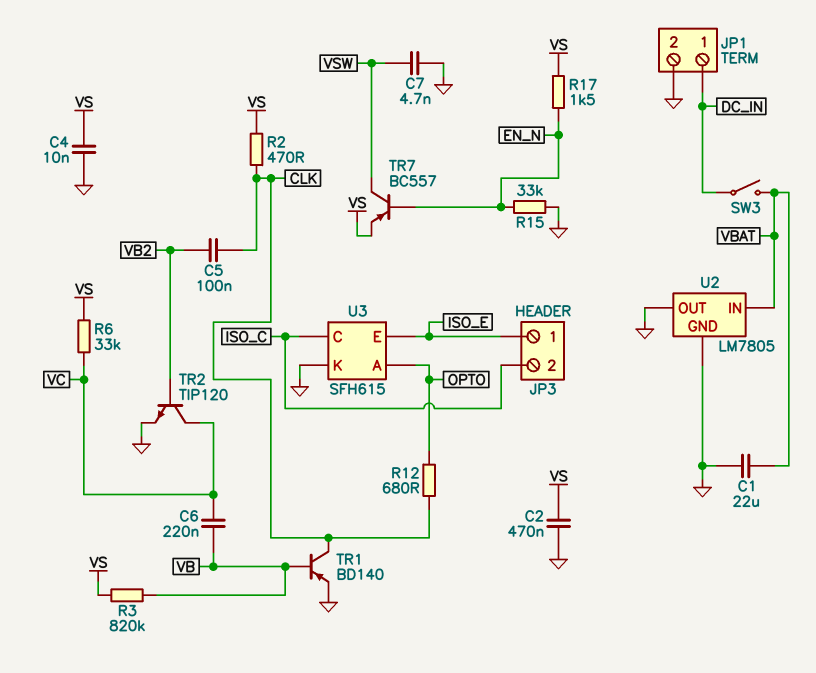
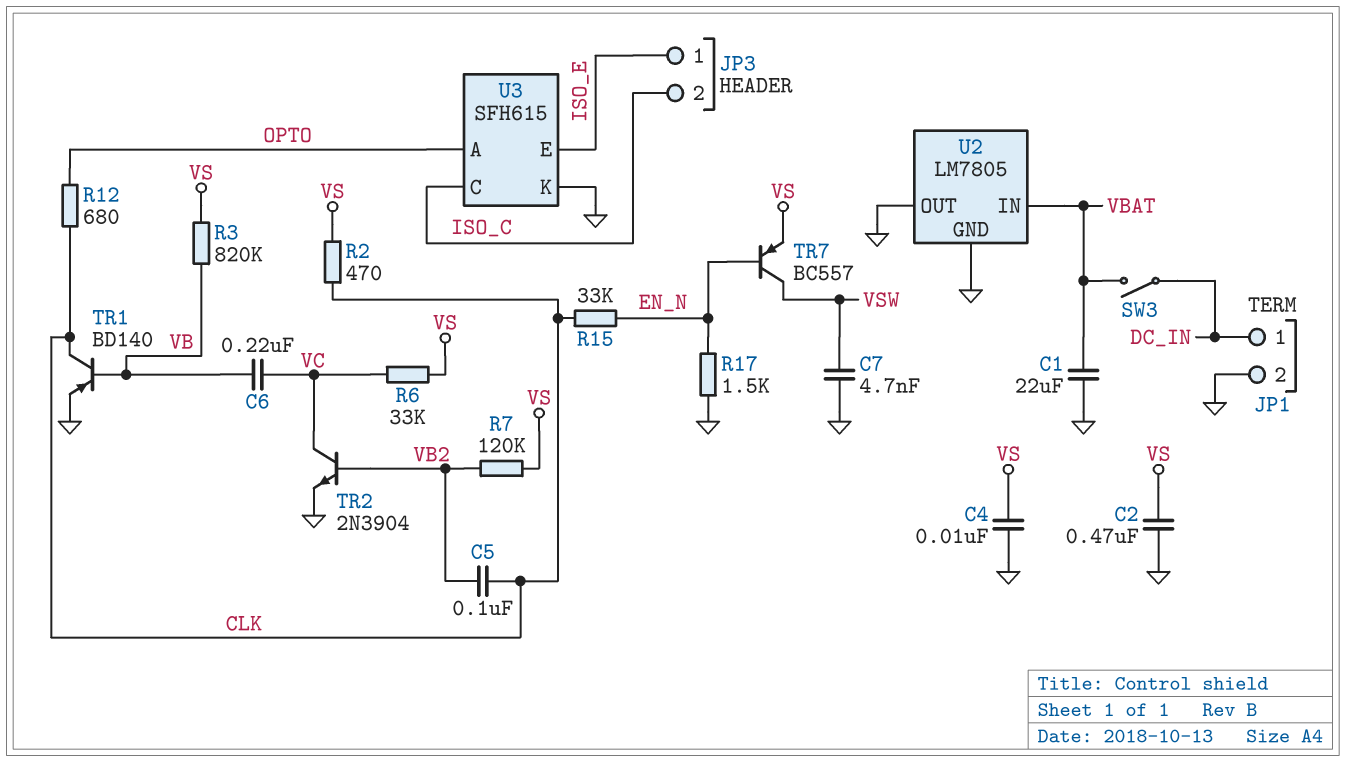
R7: none -> 120k (VB2, VS)
R15: 33k (EN_N, GND) -> 33k (CLK, EN_N)
R17: 1.5k (EN_N, VS) -> 1.5k (EN_N, GND)
TR2: NPN TIP120 (B VB2, C VC, E GND) -> NPN 2N3904 (B VB2, C VC, E GND)

